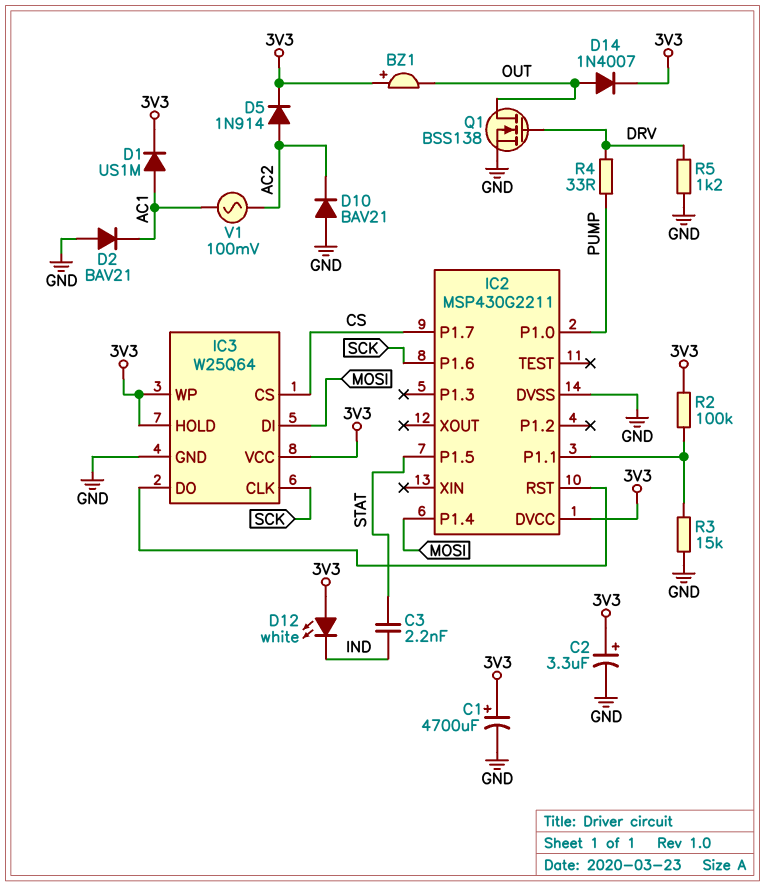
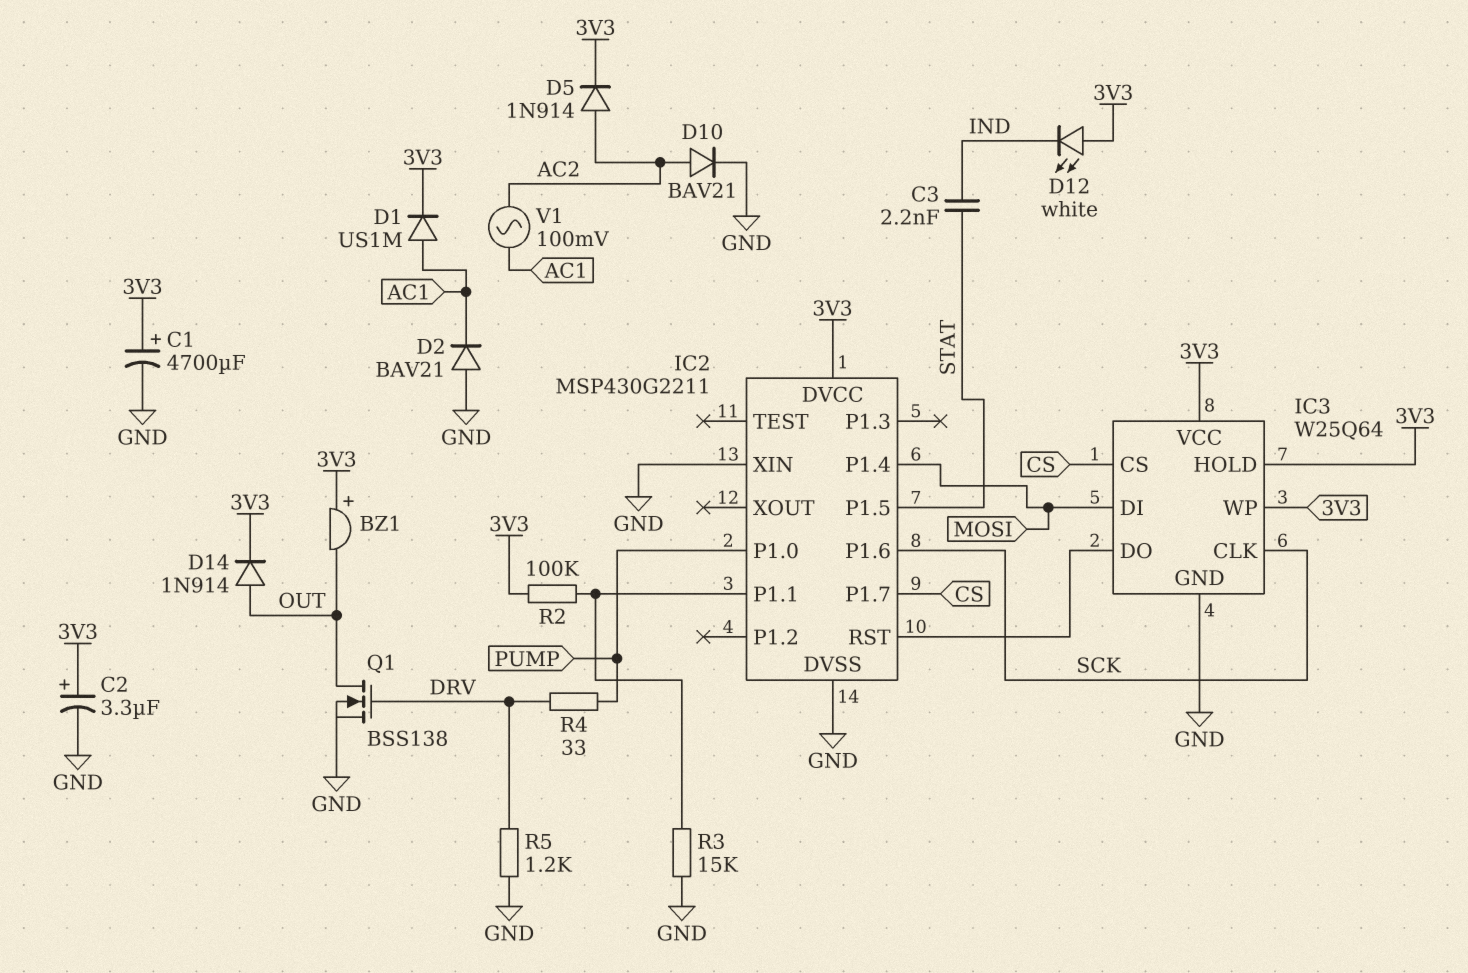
D10: diode BAV21 (A GND, K AC2) -> diode BAV21 (A AC2, K GND)
D14: diode 1N4007 (A OUT, K 3V3) -> diode 1N914 (A OUT, K 3V3)
IC2 pin XIN: none -> GND

